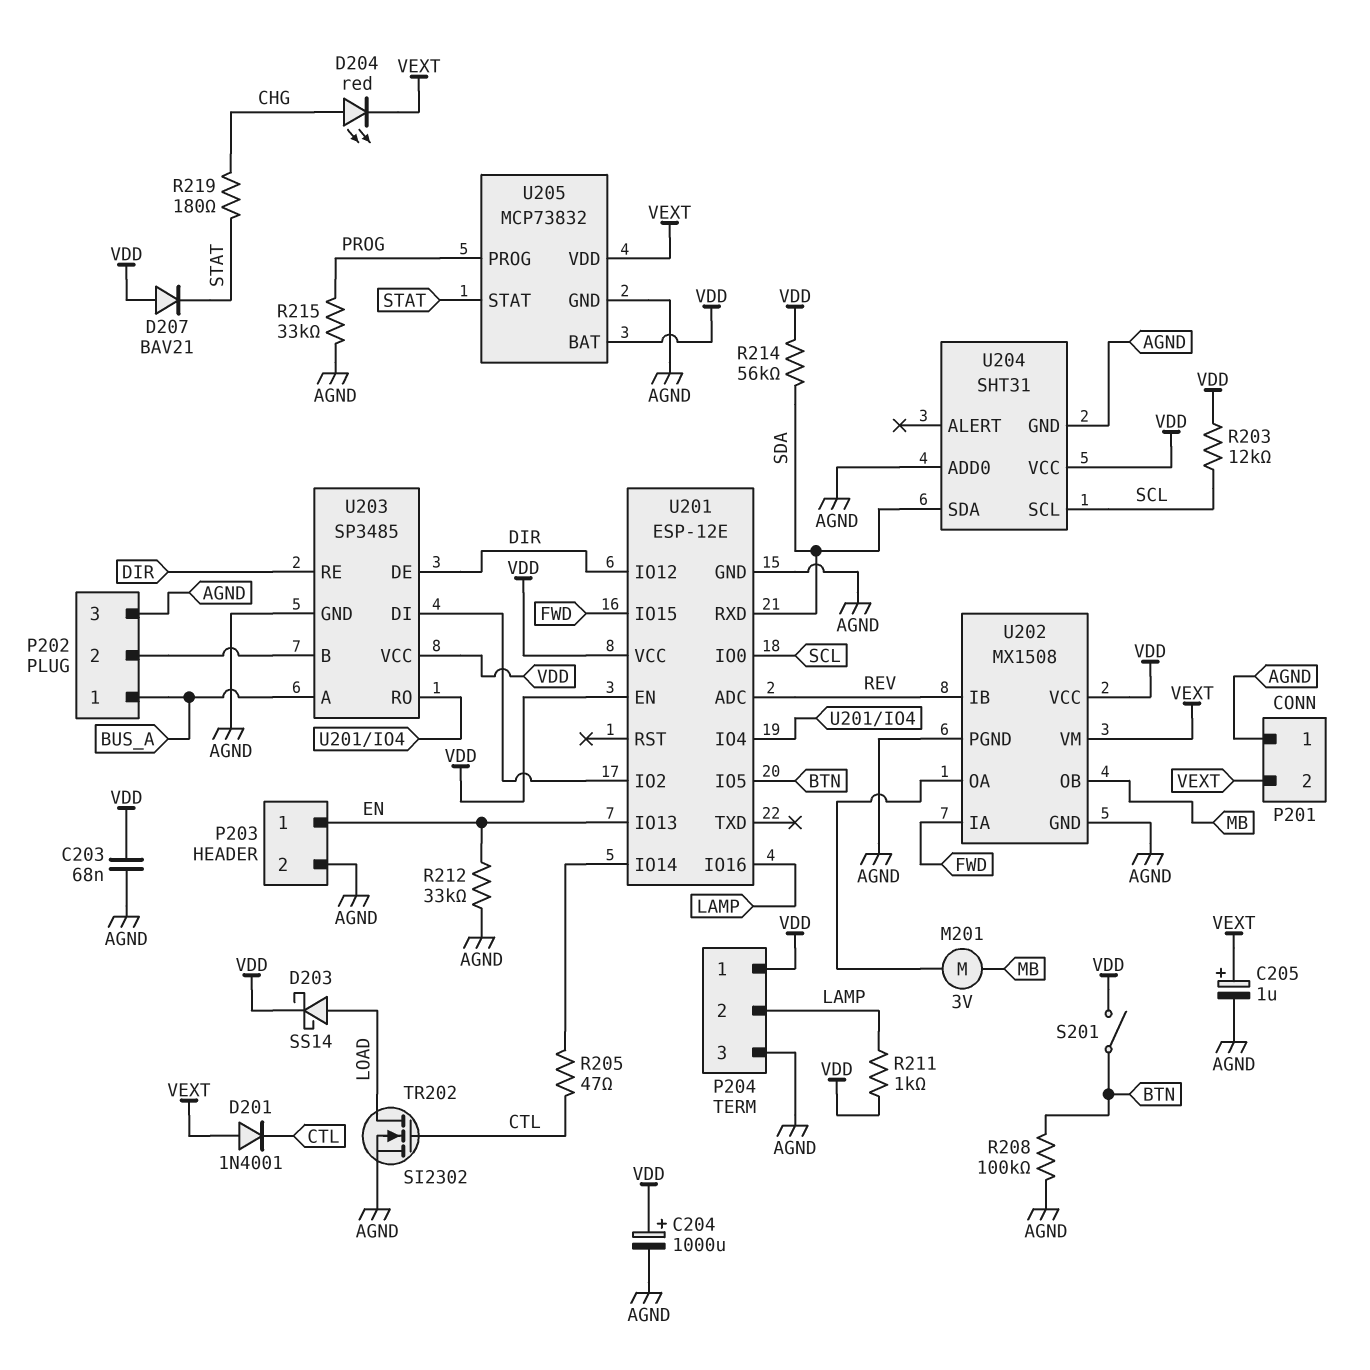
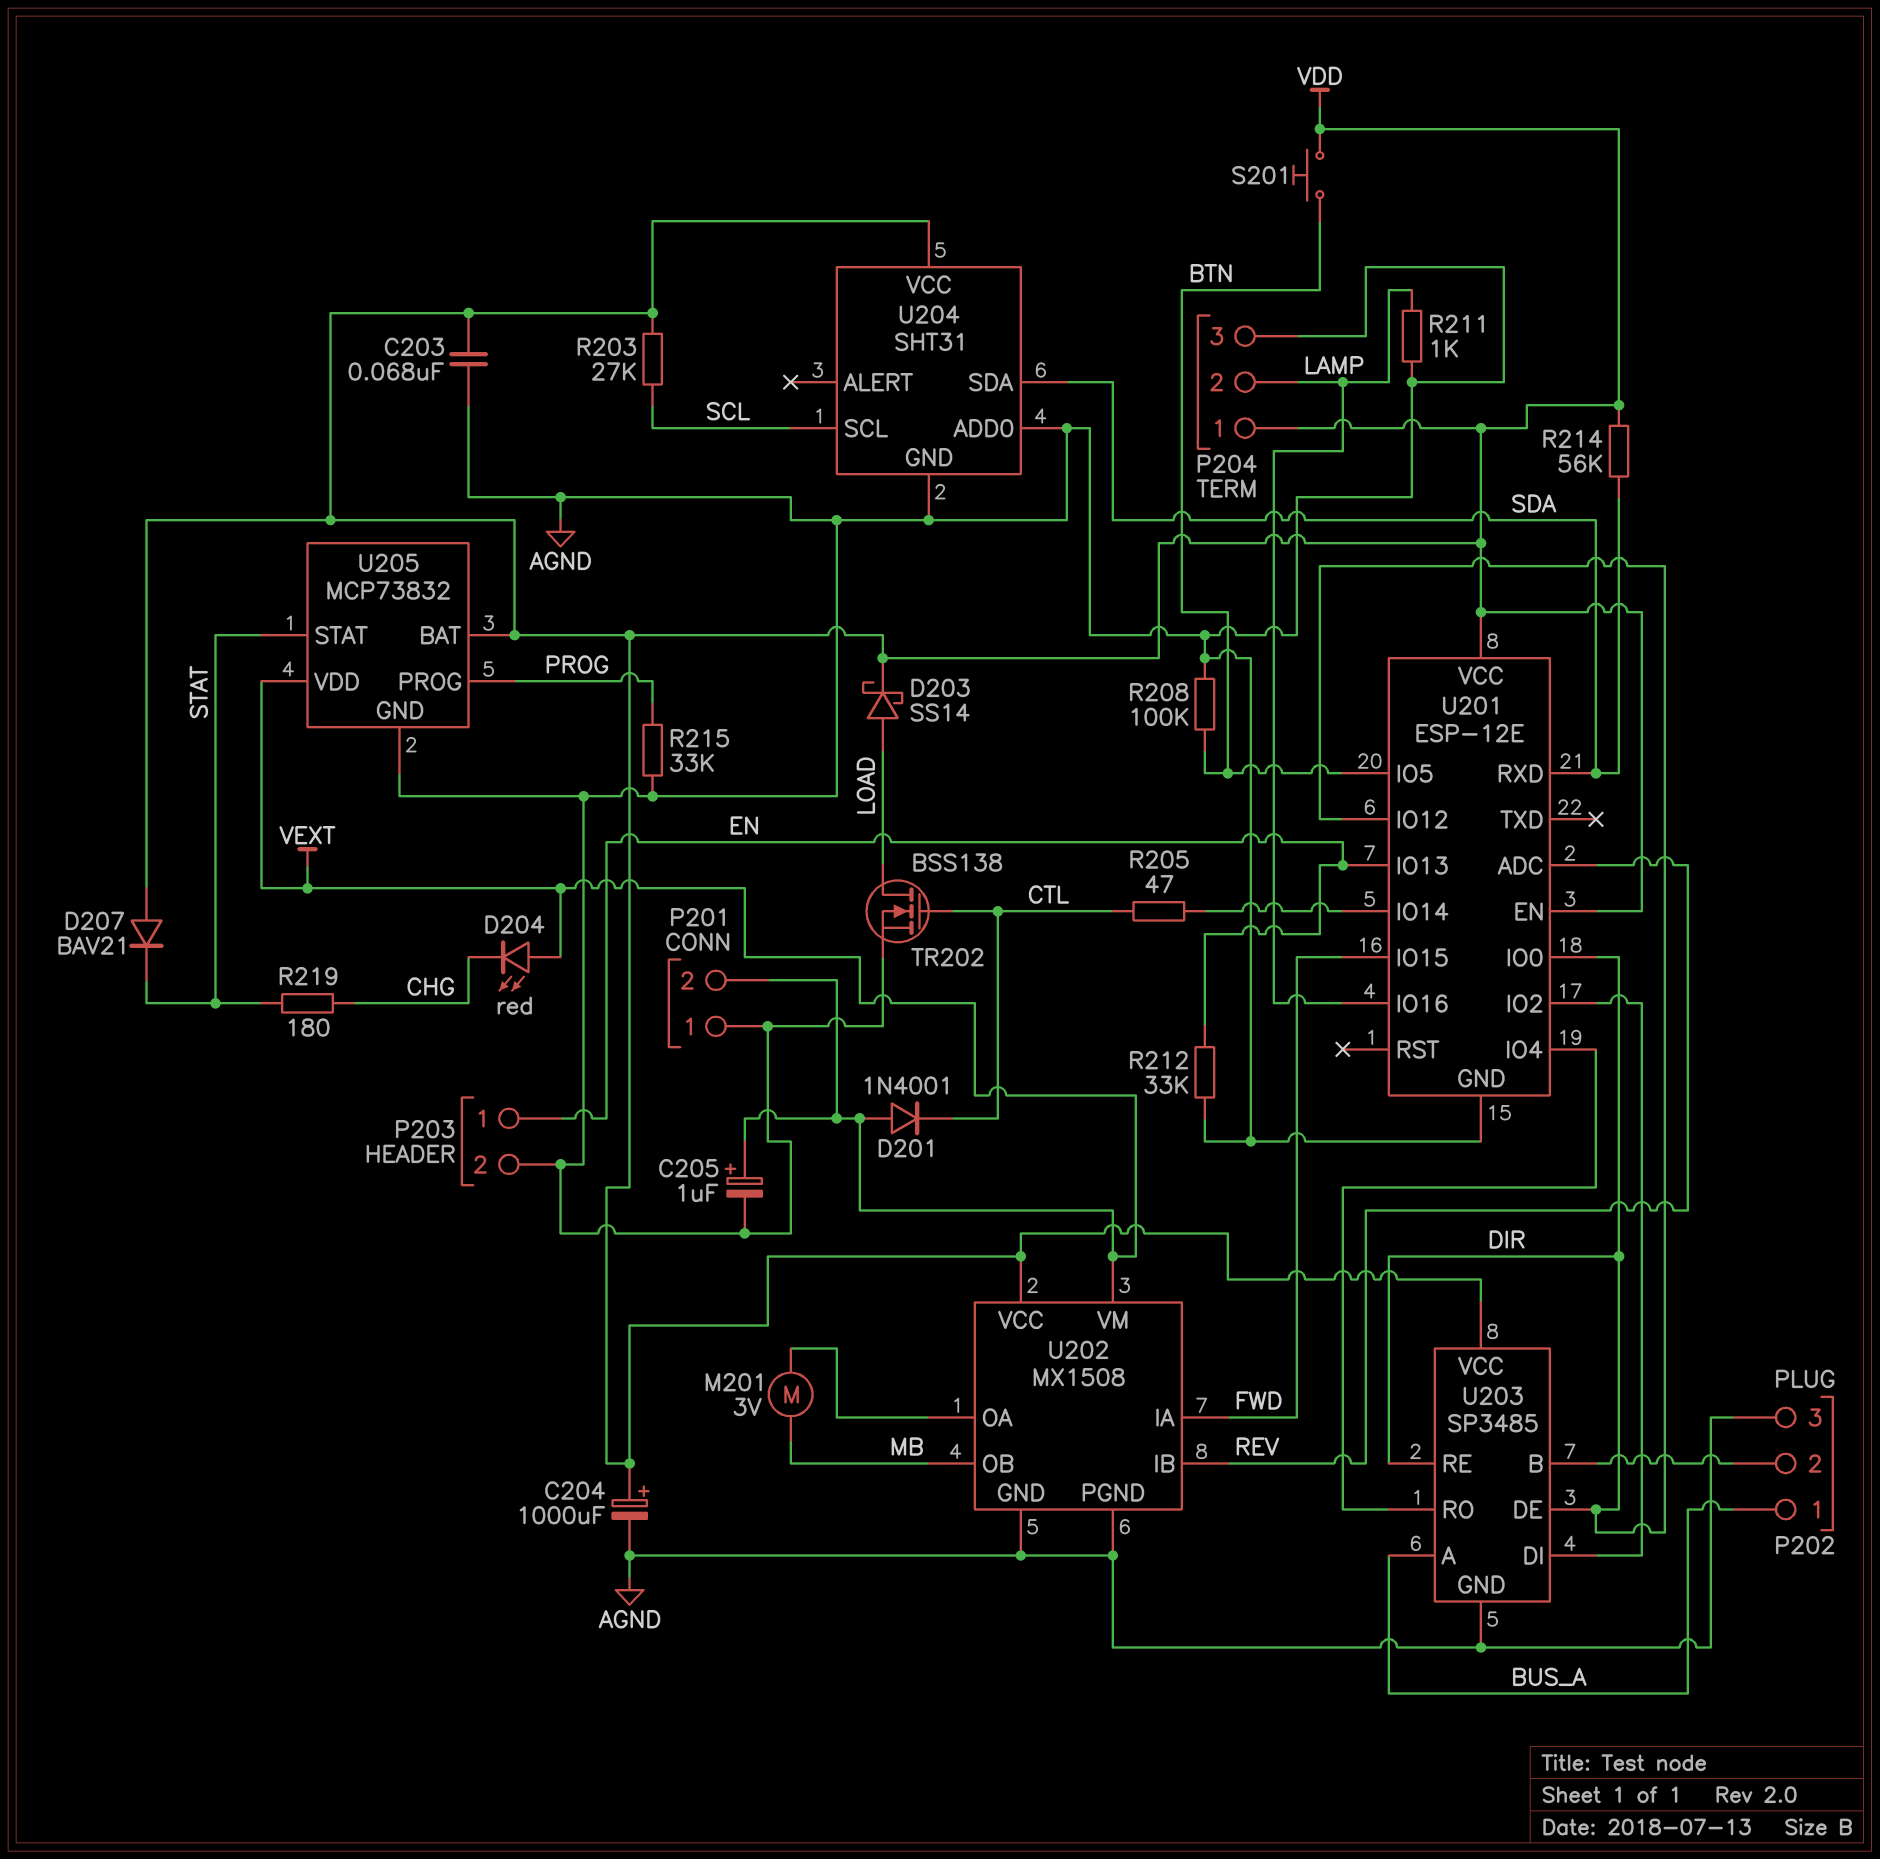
D204: LED red (A CHG, K VEXT) -> LED red (A VEXT, K CHG)
R203: 12k (SCL, VDD) -> 27k (SCL, VDD)
R211: 1k (LAMP, VDD) -> 1k (AGND, LAMP)
S201: switch (BTN, VDD) -> button (BTN, VDD)
TR202: NMOS SI2302 (G CTL, D LOAD, S AGND) -> NMOS BSS138 (G CTL, D LOAD, S AGND)
U201 pin IO0: SCL -> DIR

